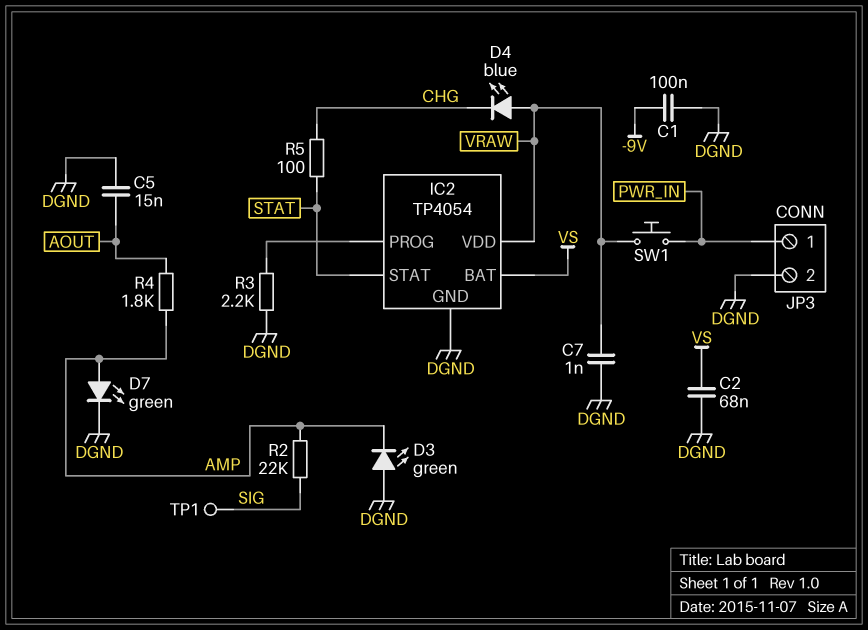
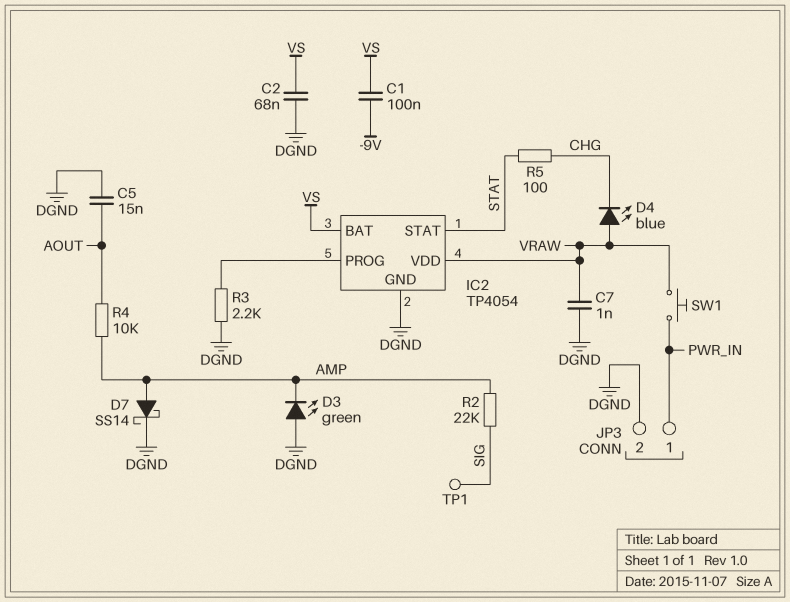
C1: 100nF (-9V, DGND) -> 100nF (-9V, VS)
D7: LED green (A AMP, K DGND) -> schottky SS14 (A AMP, K DGND)
R4: 1.8k (AMP, AOUT) -> 10k (AMP, AOUT)

